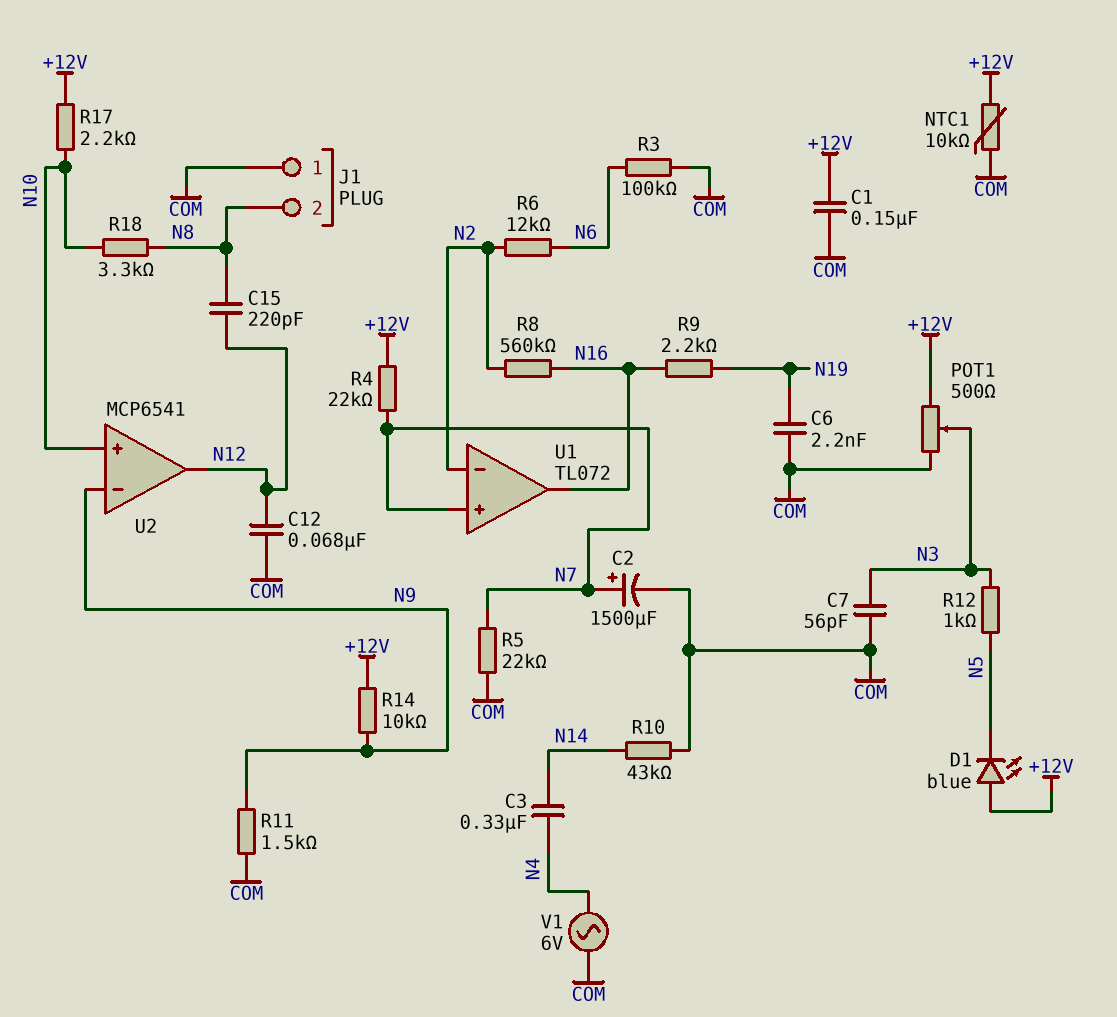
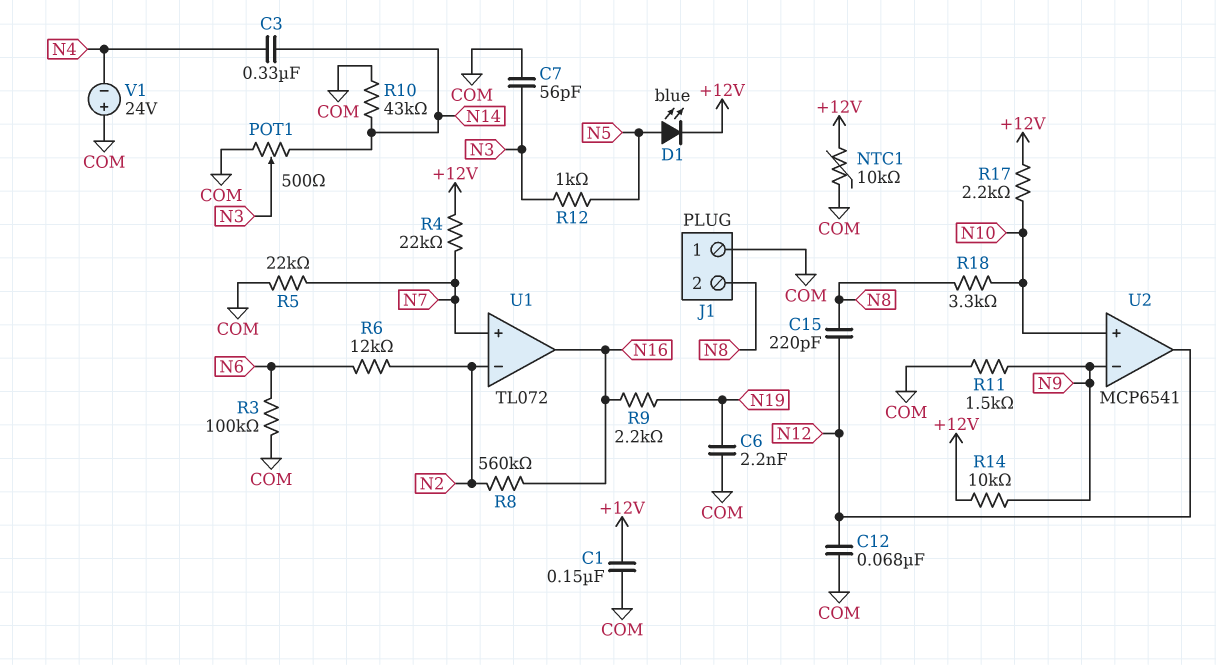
C2: 1500uF (plus N7, minus COM) -> none
D1: LED blue (A +12V, K N5) -> LED blue (A N5, K +12V)
POT1: 500 (+12V, COM, wiper N3) -> 500 (COM, N14, wiper N3)
V1: AC 6V (COM, N4) -> 24V (plus COM, minus N4)

